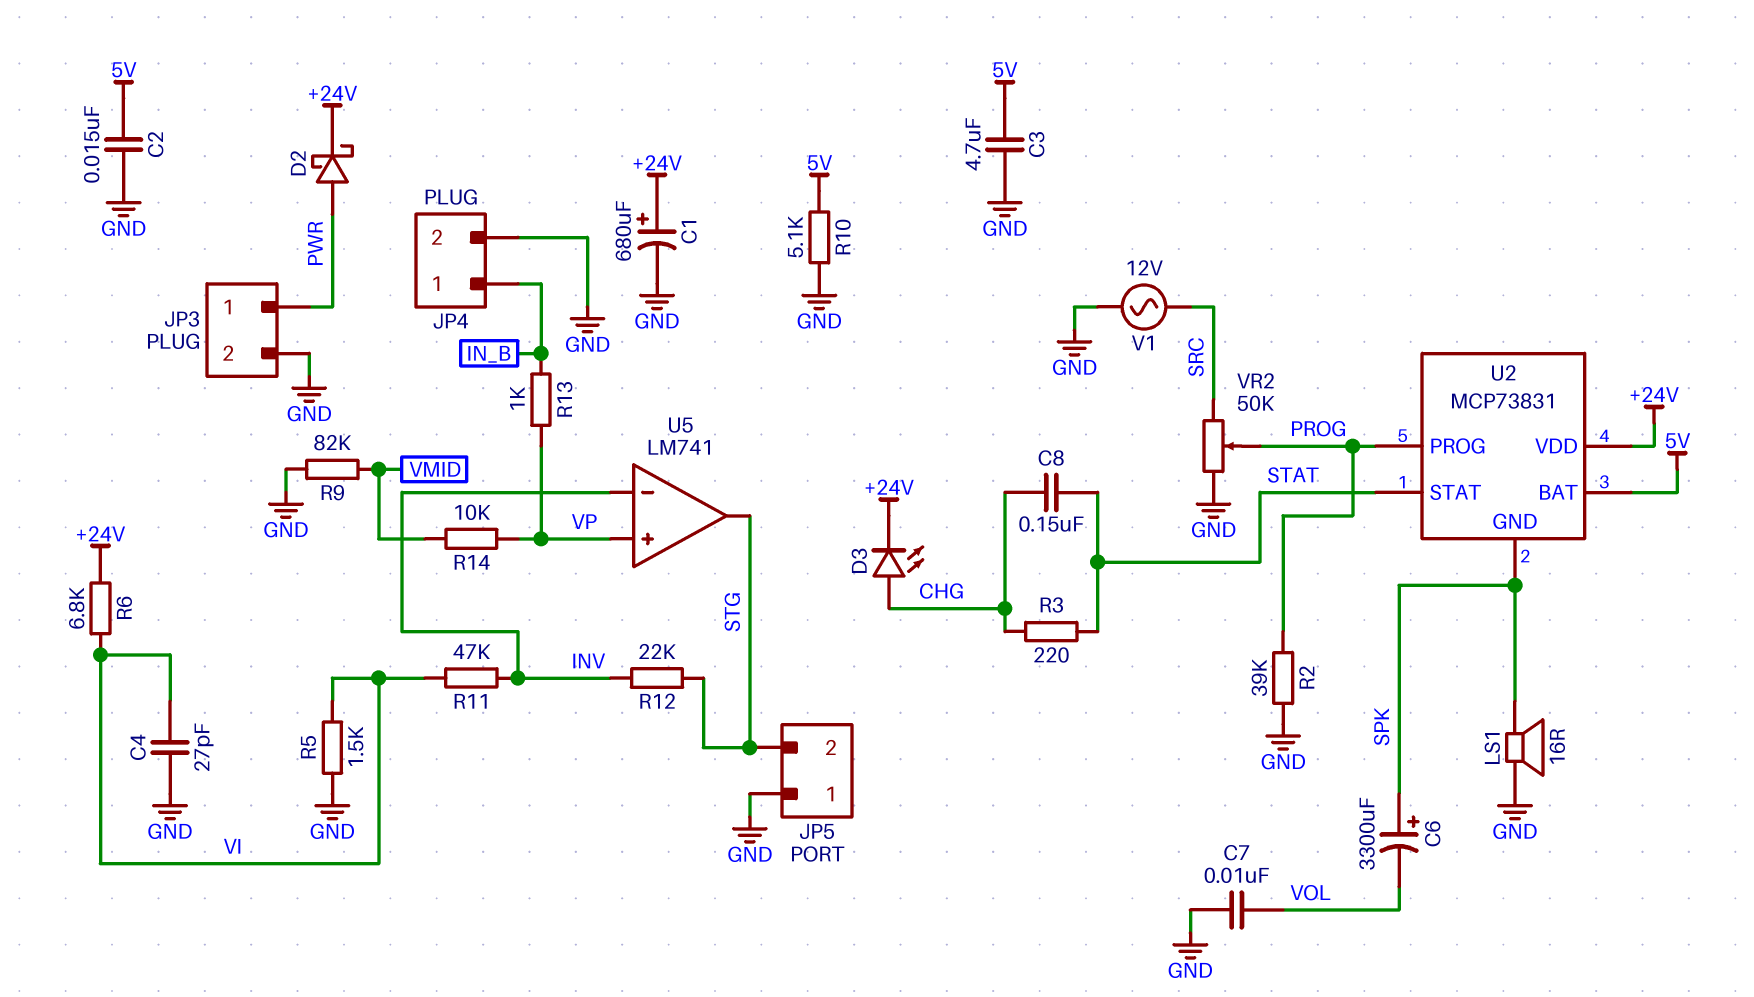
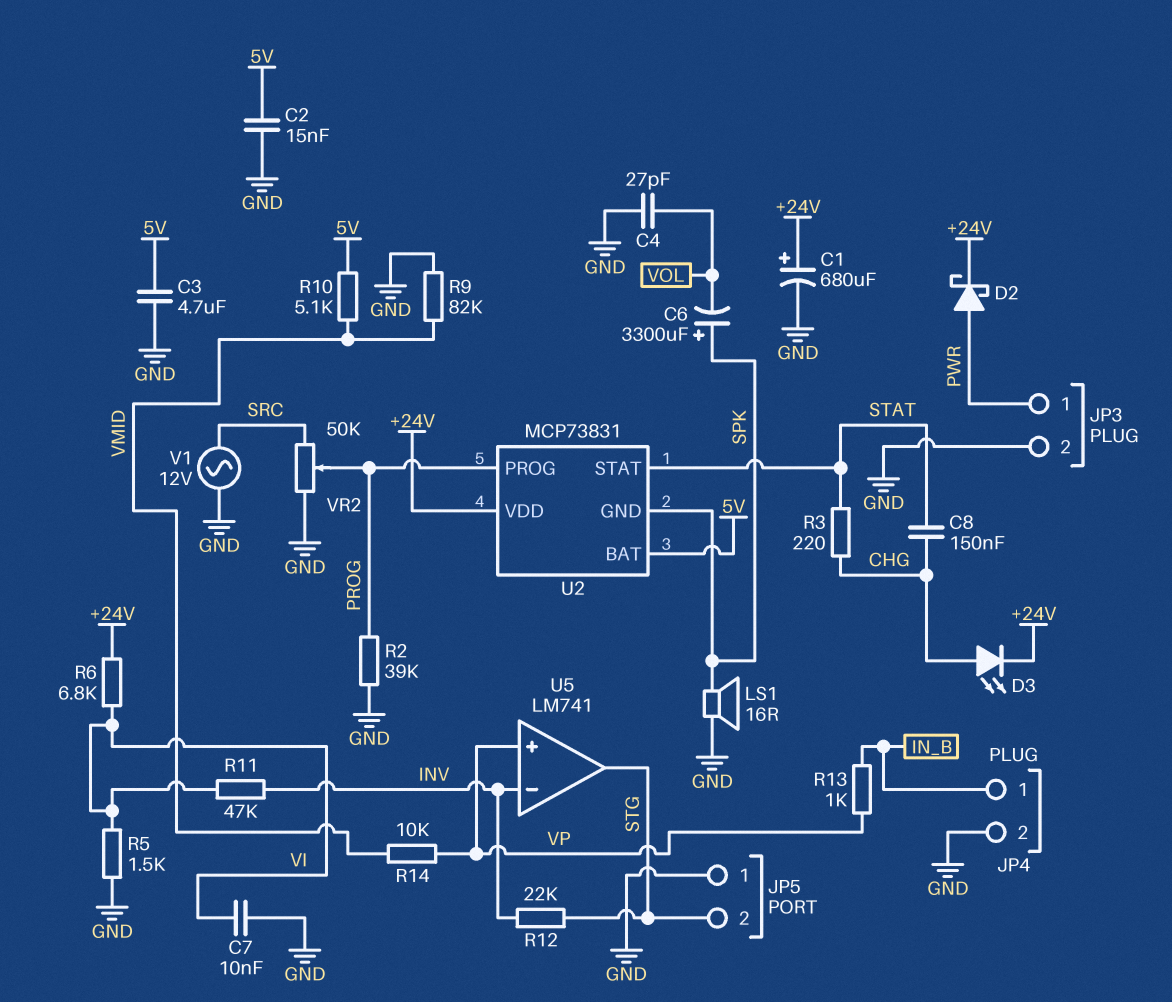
C4: 27pF (GND, VI) -> 27pF (GND, VOL)
C7: 10nF (GND, VOL) -> 10nF (GND, VI)
R10: 5.1k (5V, GND) -> 5.1k (5V, VMID)

